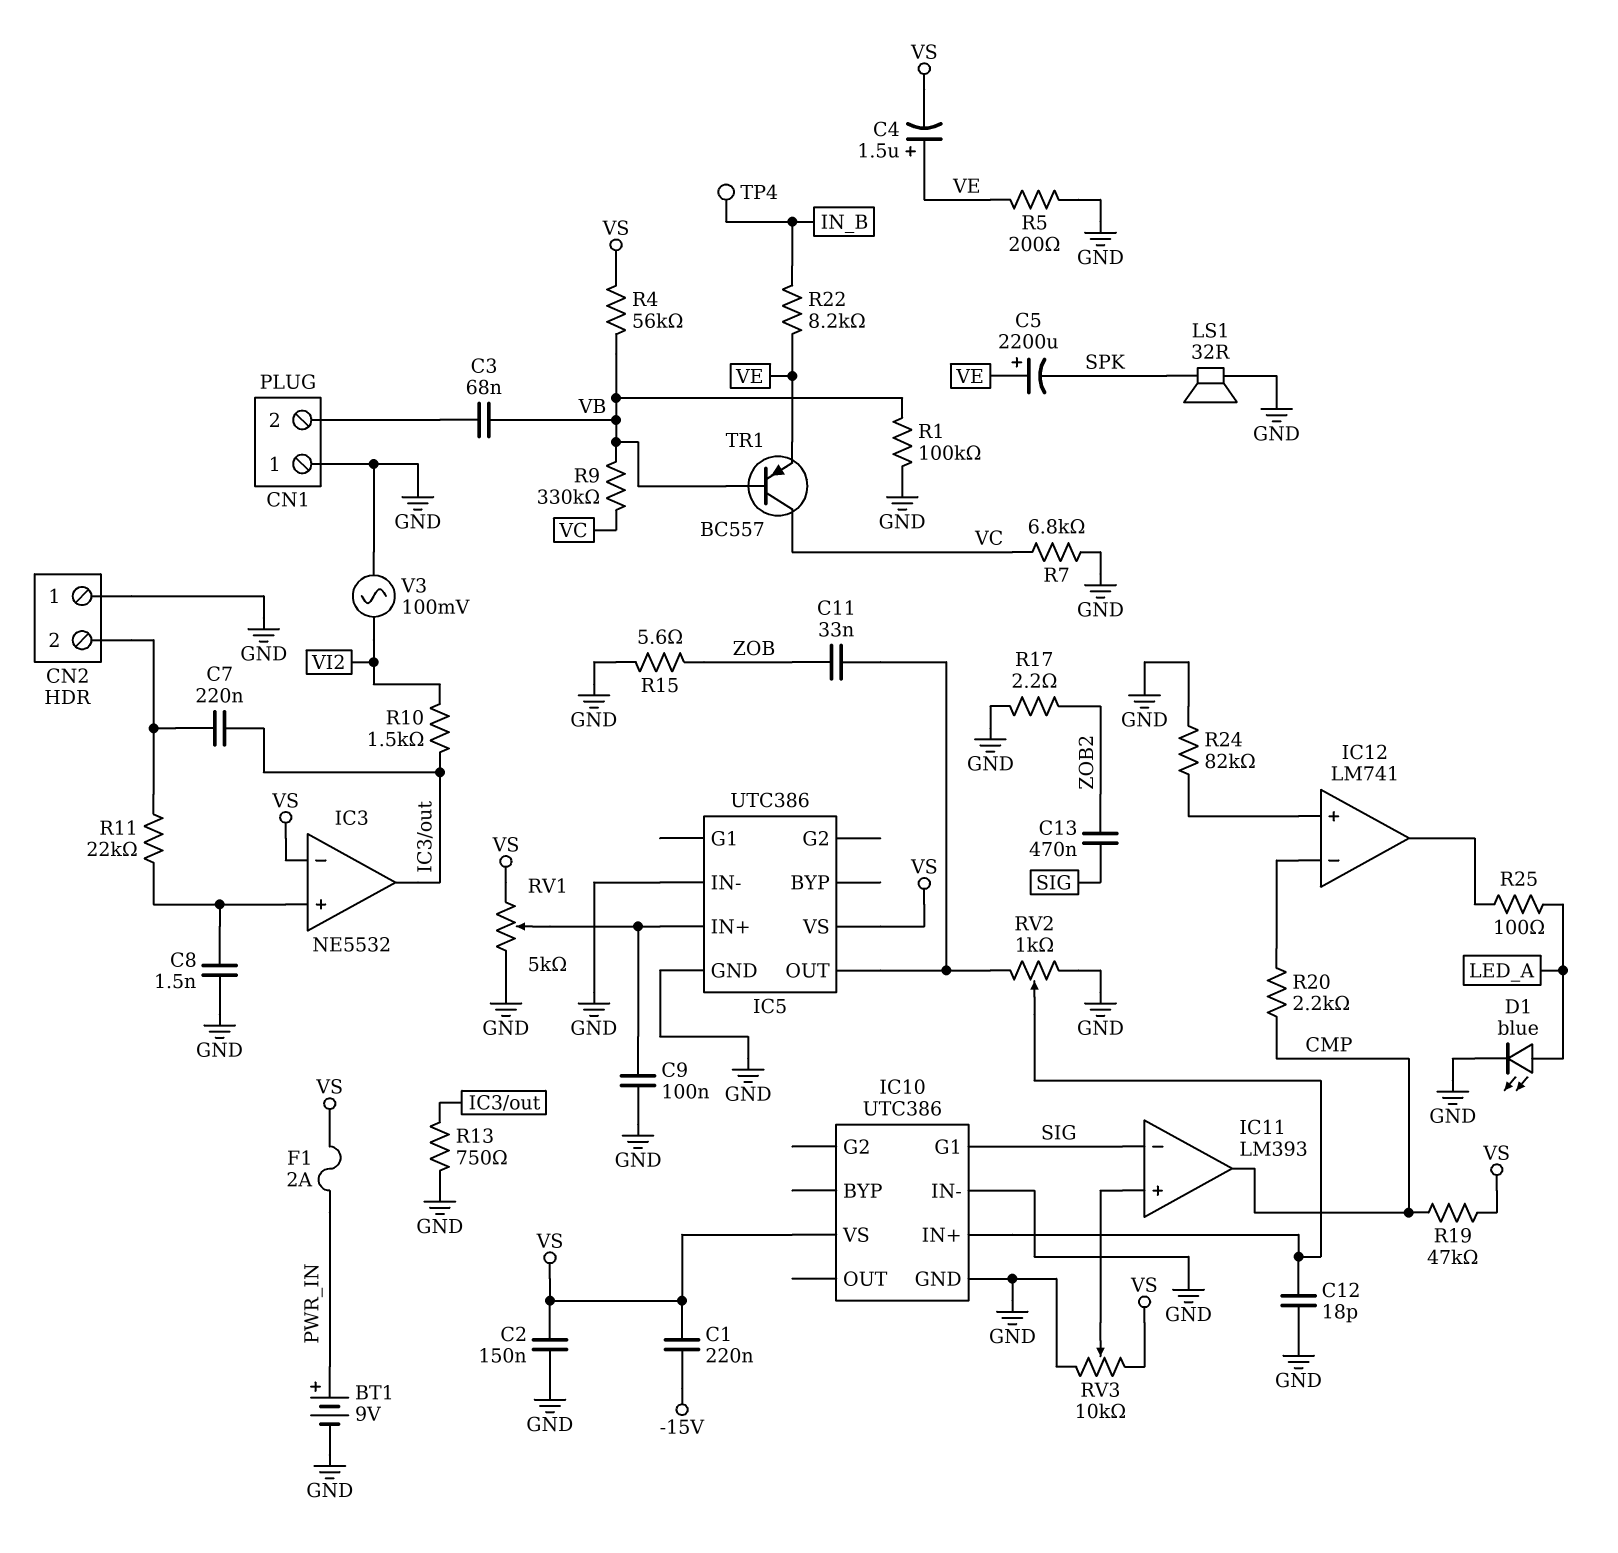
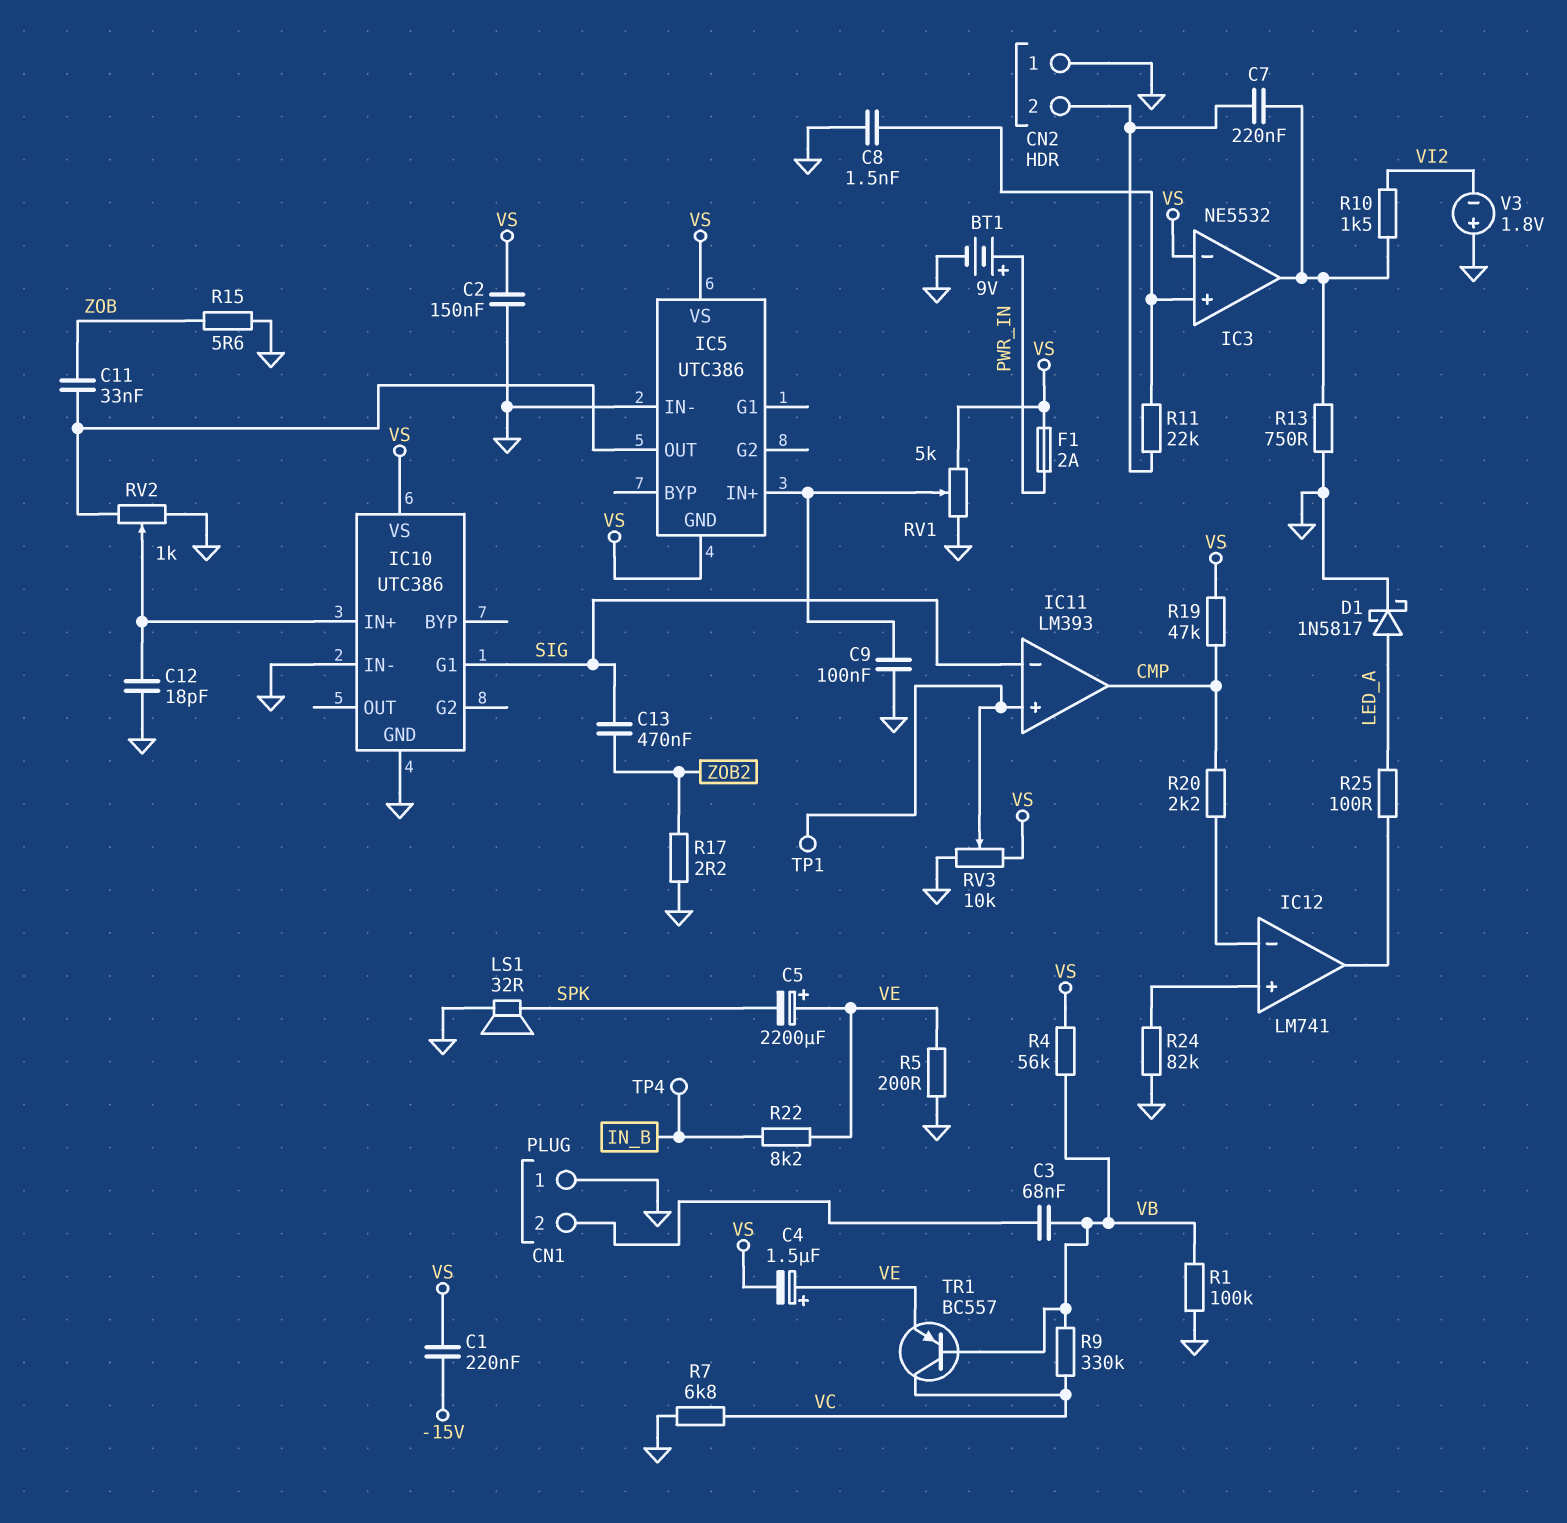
D1: LED blue (A LED_A, K GND) -> schottky 1N5817 (A LED_A, K GND)
IC5 pin GND: GND -> VS
TP1: none -> test point (IC11/in+)
V3: AC 100mV (GND, VI2) -> 1.8V (plus GND, minus VI2)

